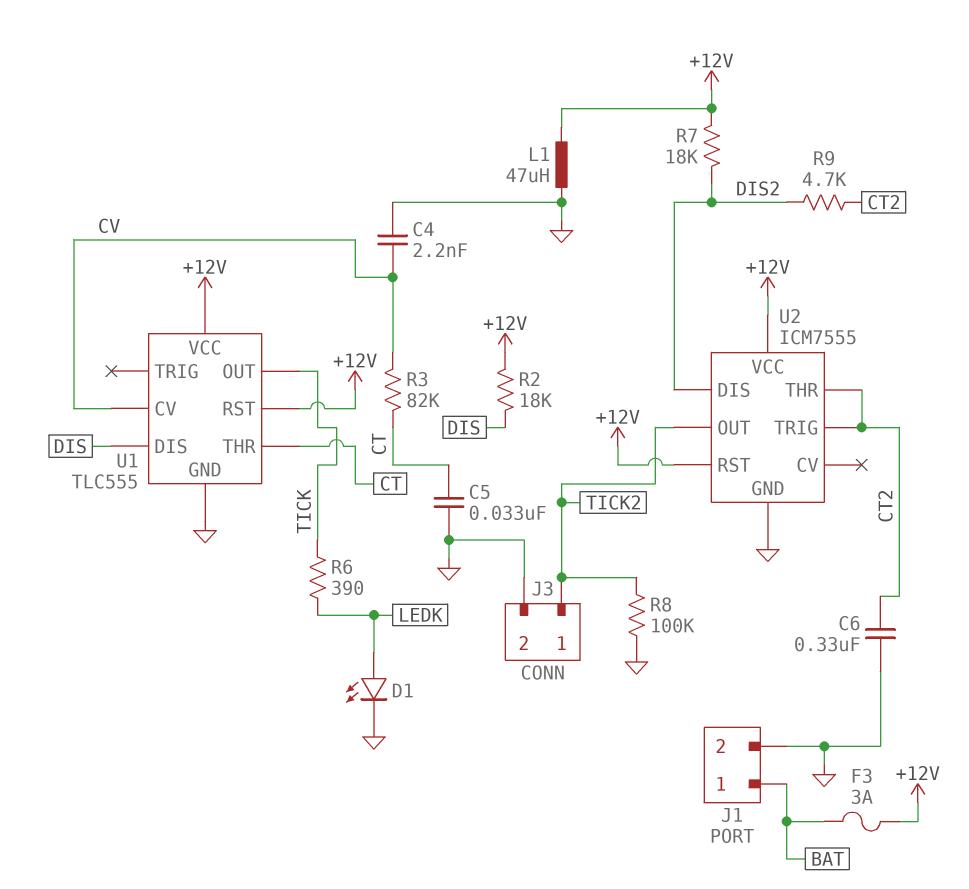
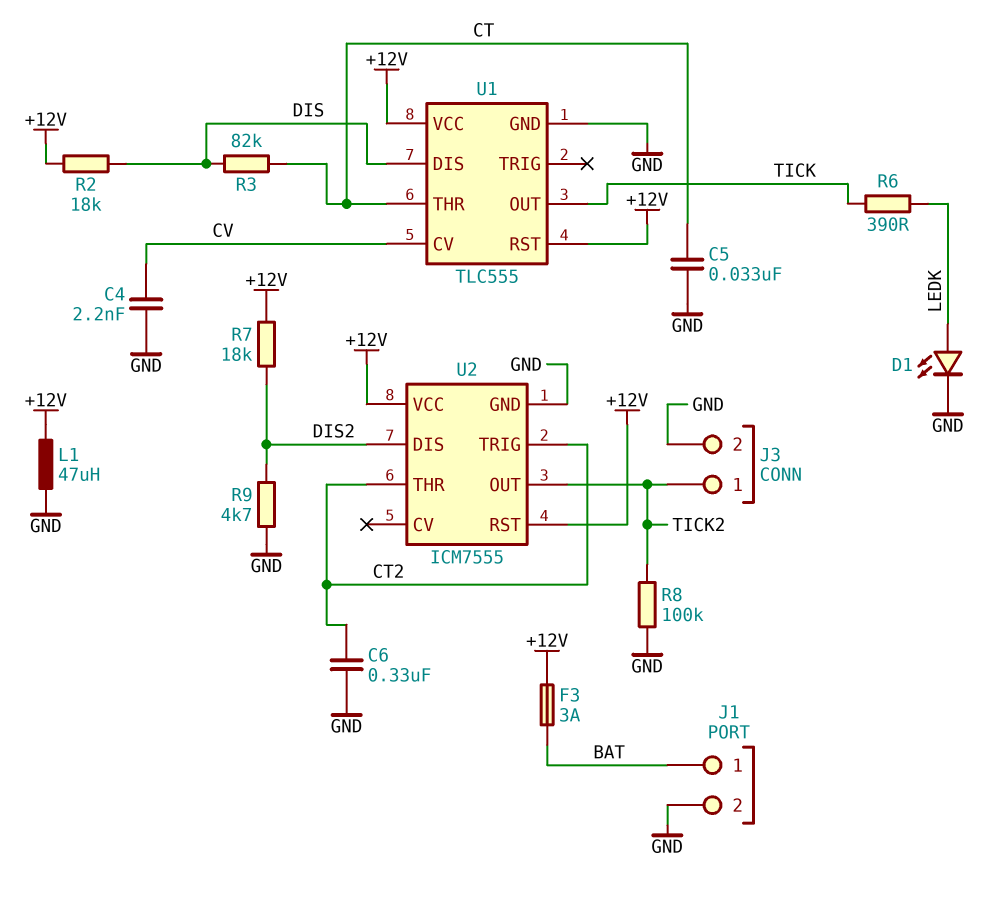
R3: 82k (CT, CV) -> 82k (CT, DIS)
R9: 4.7k (CT2, DIS2) -> 4.7k (DIS2, GND)

